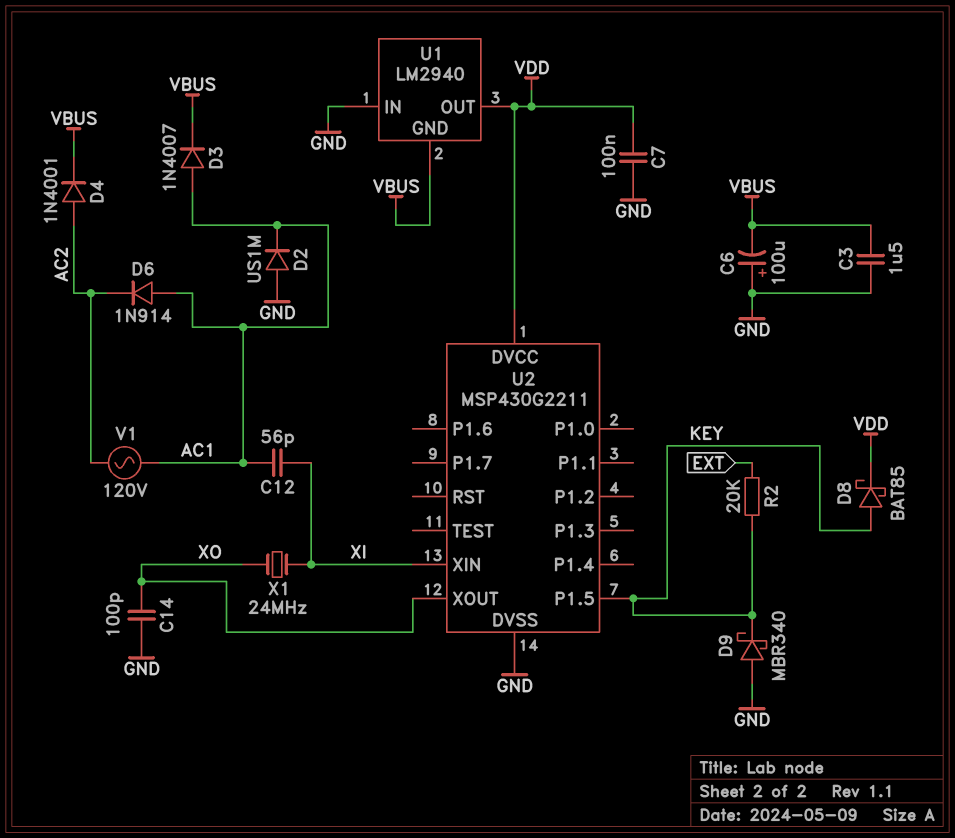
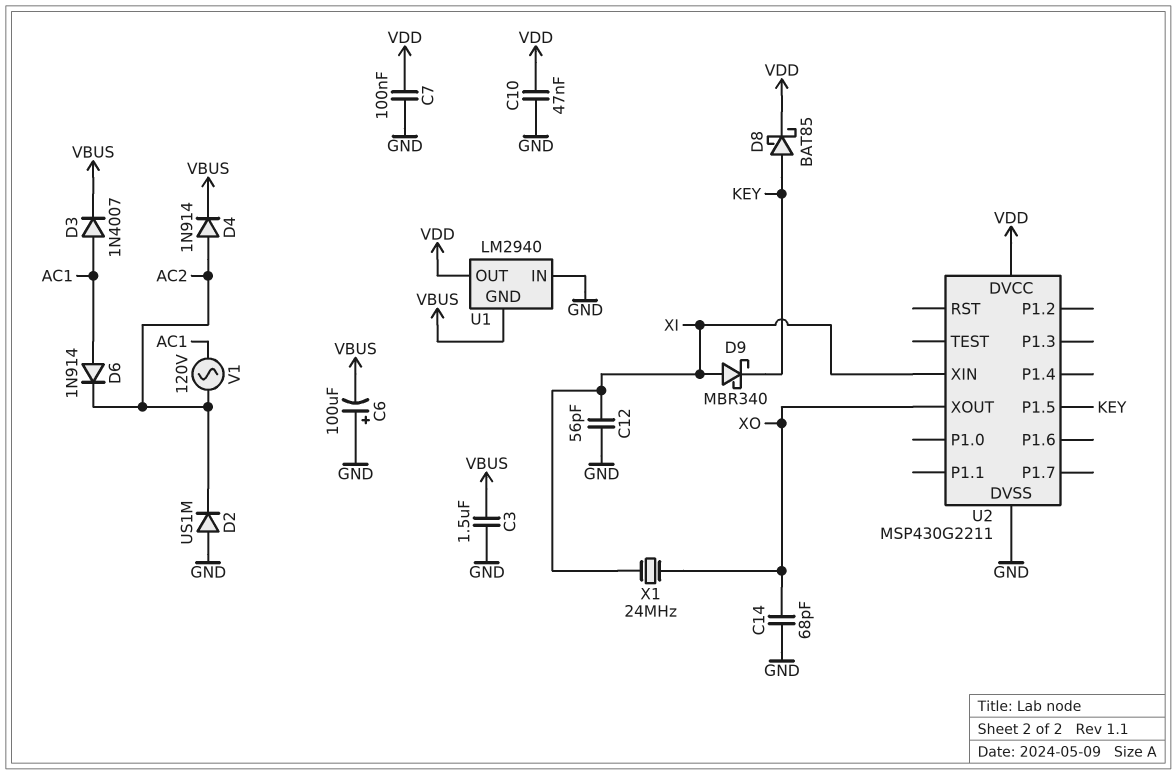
C10: none -> 47nF (GND, VDD)
C12: 56pF (AC1, XI) -> 56pF (GND, XI)
C14: 100pF (GND, XO) -> 68pF (GND, XO)
D2: diode US1M (A GND, K AC1) -> diode US1M (A GND, K AC2)
D4: diode 1N4001 (A AC2, K VBUS) -> diode 1N914 (A AC2, K VBUS)
D9: schottky MBR340 (A GND, K KEY) -> schottky MBR340 (A XI, K KEY)
R2: 20k (EXT, KEY) -> none

